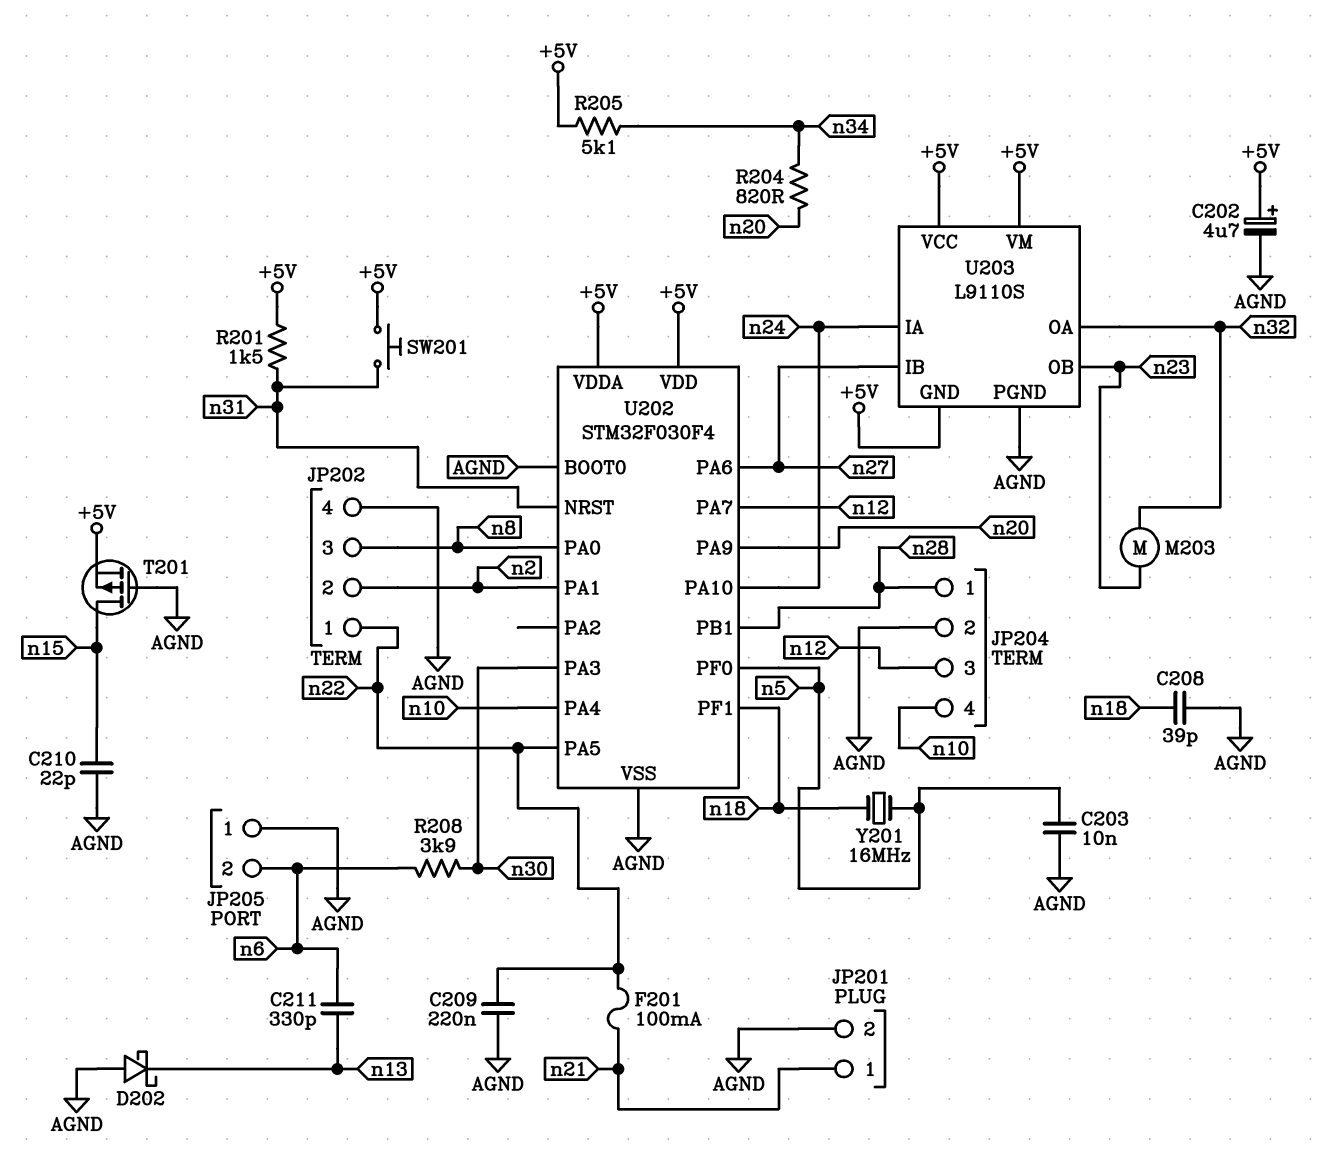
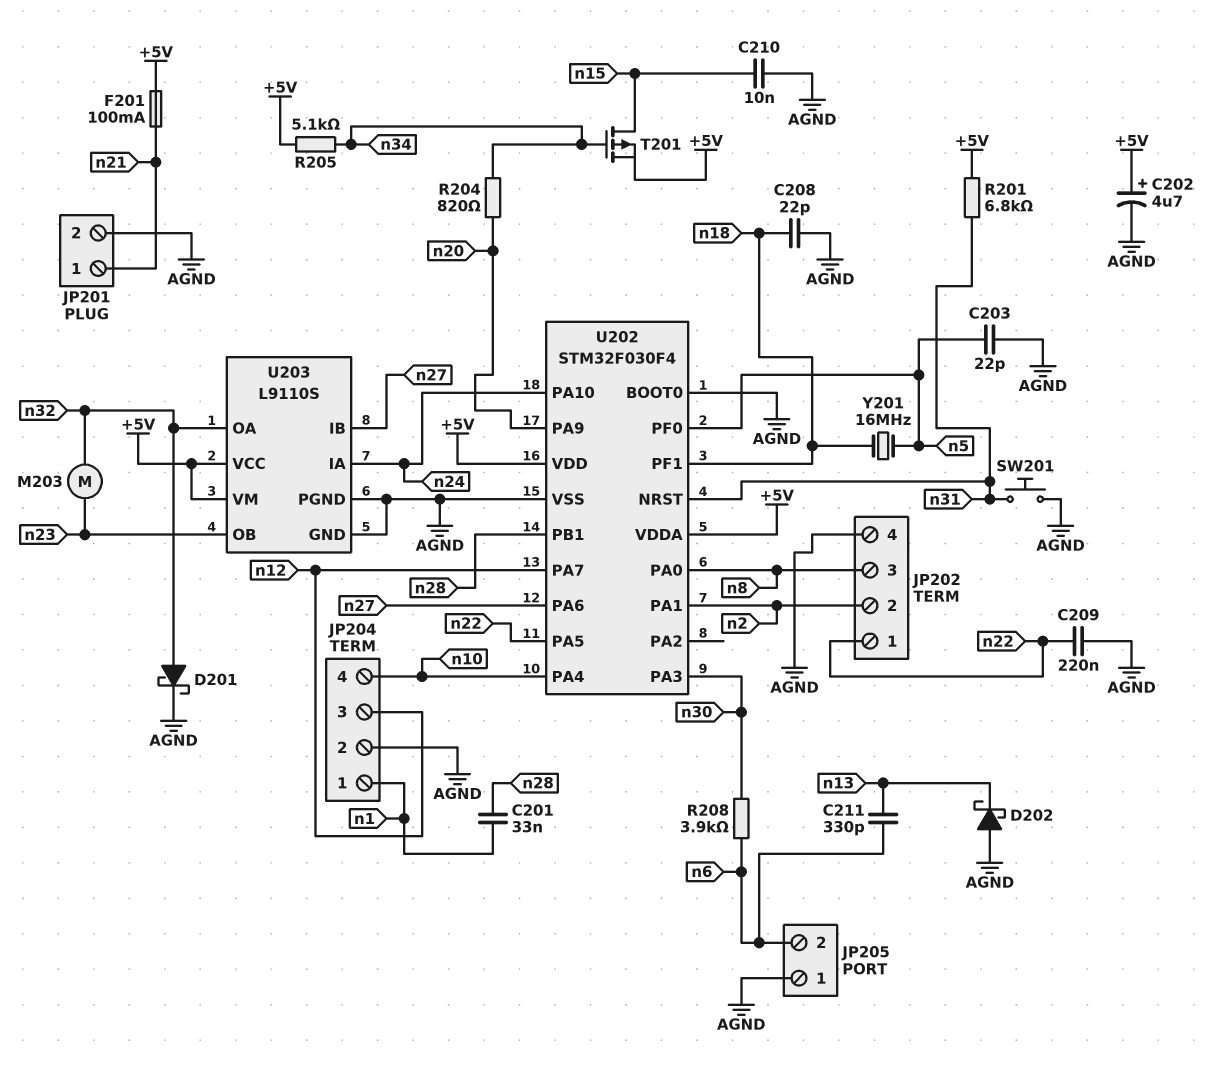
C201: none -> 33nF (n1, n28)
C203: 10nF (AGND, n5) -> 22pF (AGND, n5)
C208: 39pF (AGND, n18) -> 22pF (AGND, n18)
C210: 22pF (AGND, n15) -> 10nF (AGND, n15)
D201: none -> schottky (A n32, K AGND)
F201: 100mA (n21, n22) -> 100mA (+5V, n21)
JP204 pin 1: n28 -> n1
R201: 1.5k (+5V, n31) -> 6.8k (+5V, n31)
SW201: button (+5V, n31) -> button (AGND, n31)
T201: PMOS (G AGND, D n15, S +5V) -> PMOS (G n34, D n15, S +5V)
U203 pin GND: +5V -> AGND

